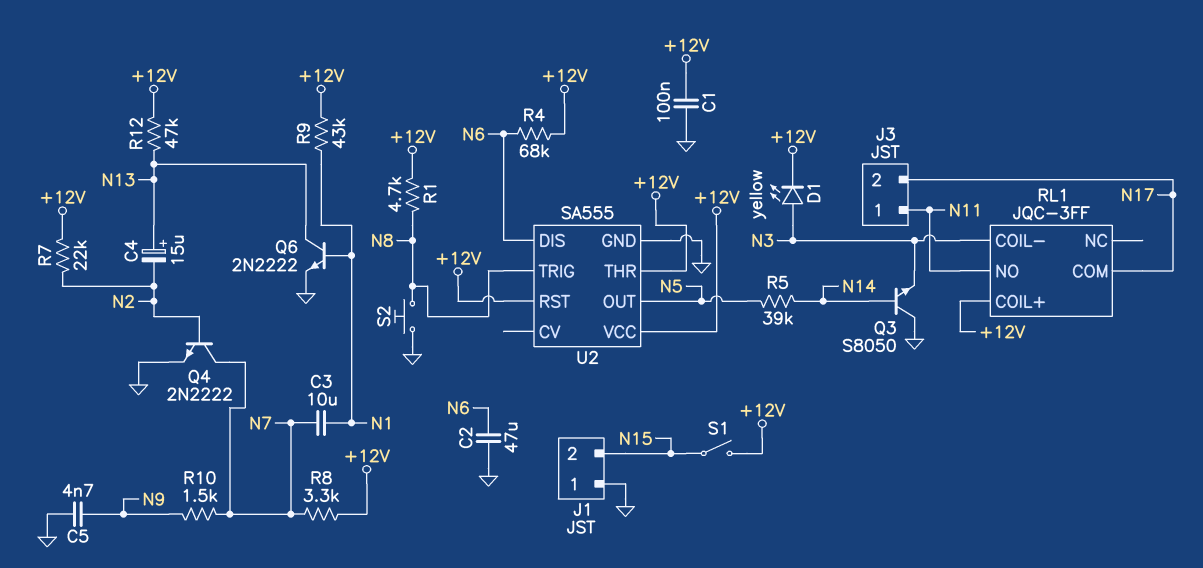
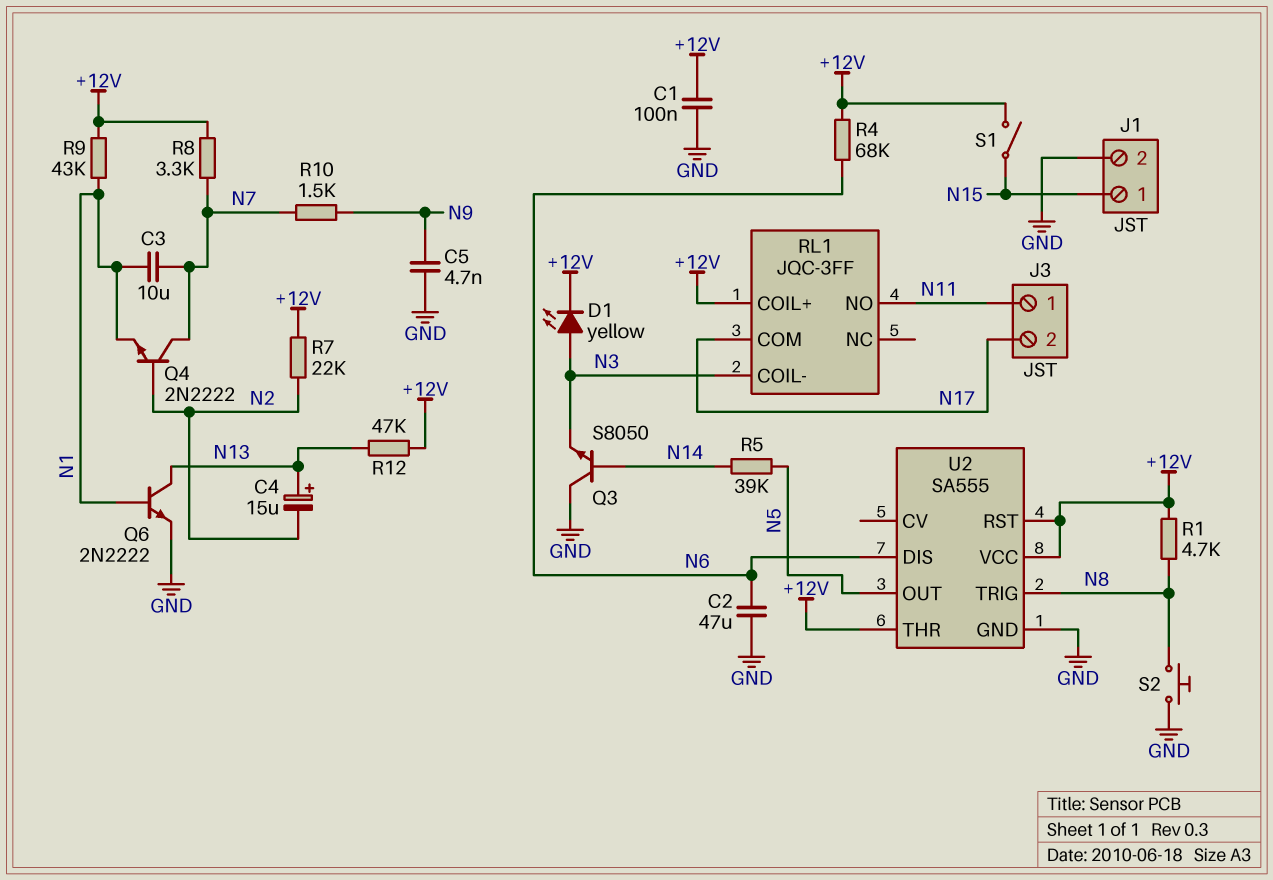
J1 pin 1: GND -> N15
J1 pin 2: N15 -> GND
Q4: NPN 2N2222 (B N2, C N7, E GND) -> NPN 2N2222 (B N2, C N7, E N1)

